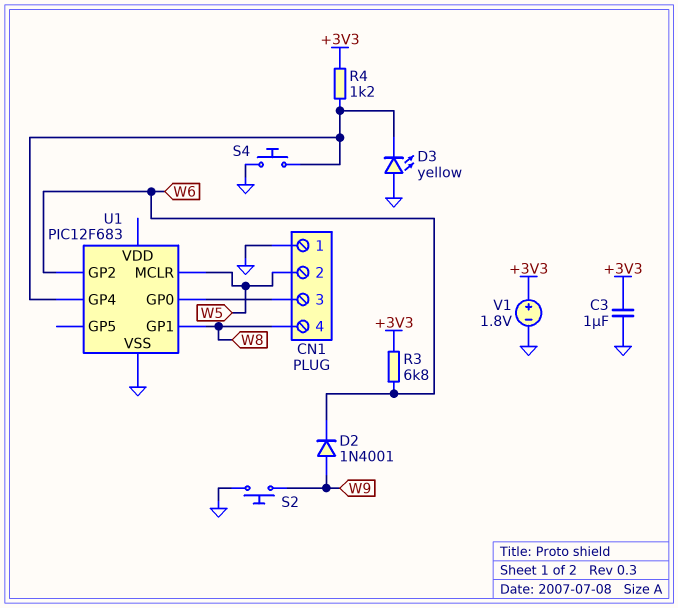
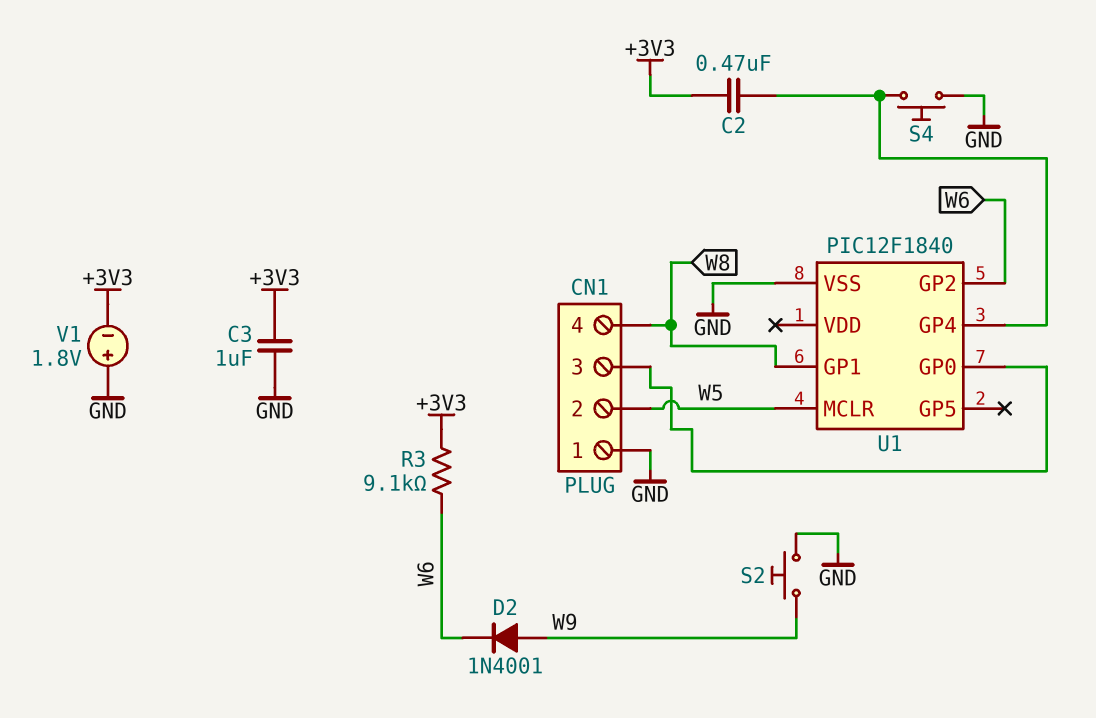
C2: none -> 470nF (+3V3, U1/GP4)
D3: LED yellow (A GND, K U1/GP4) -> none
R3: 6.8k (+3V3, W6) -> 9.1k (+3V3, W6)
R4: 1.2k (+3V3, U1/GP4) -> none
U1: PIC12F683 -> PIC12F1840
V1: 1.8V (plus +3V3, minus GND) -> 1.8V (plus GND, minus +3V3)

